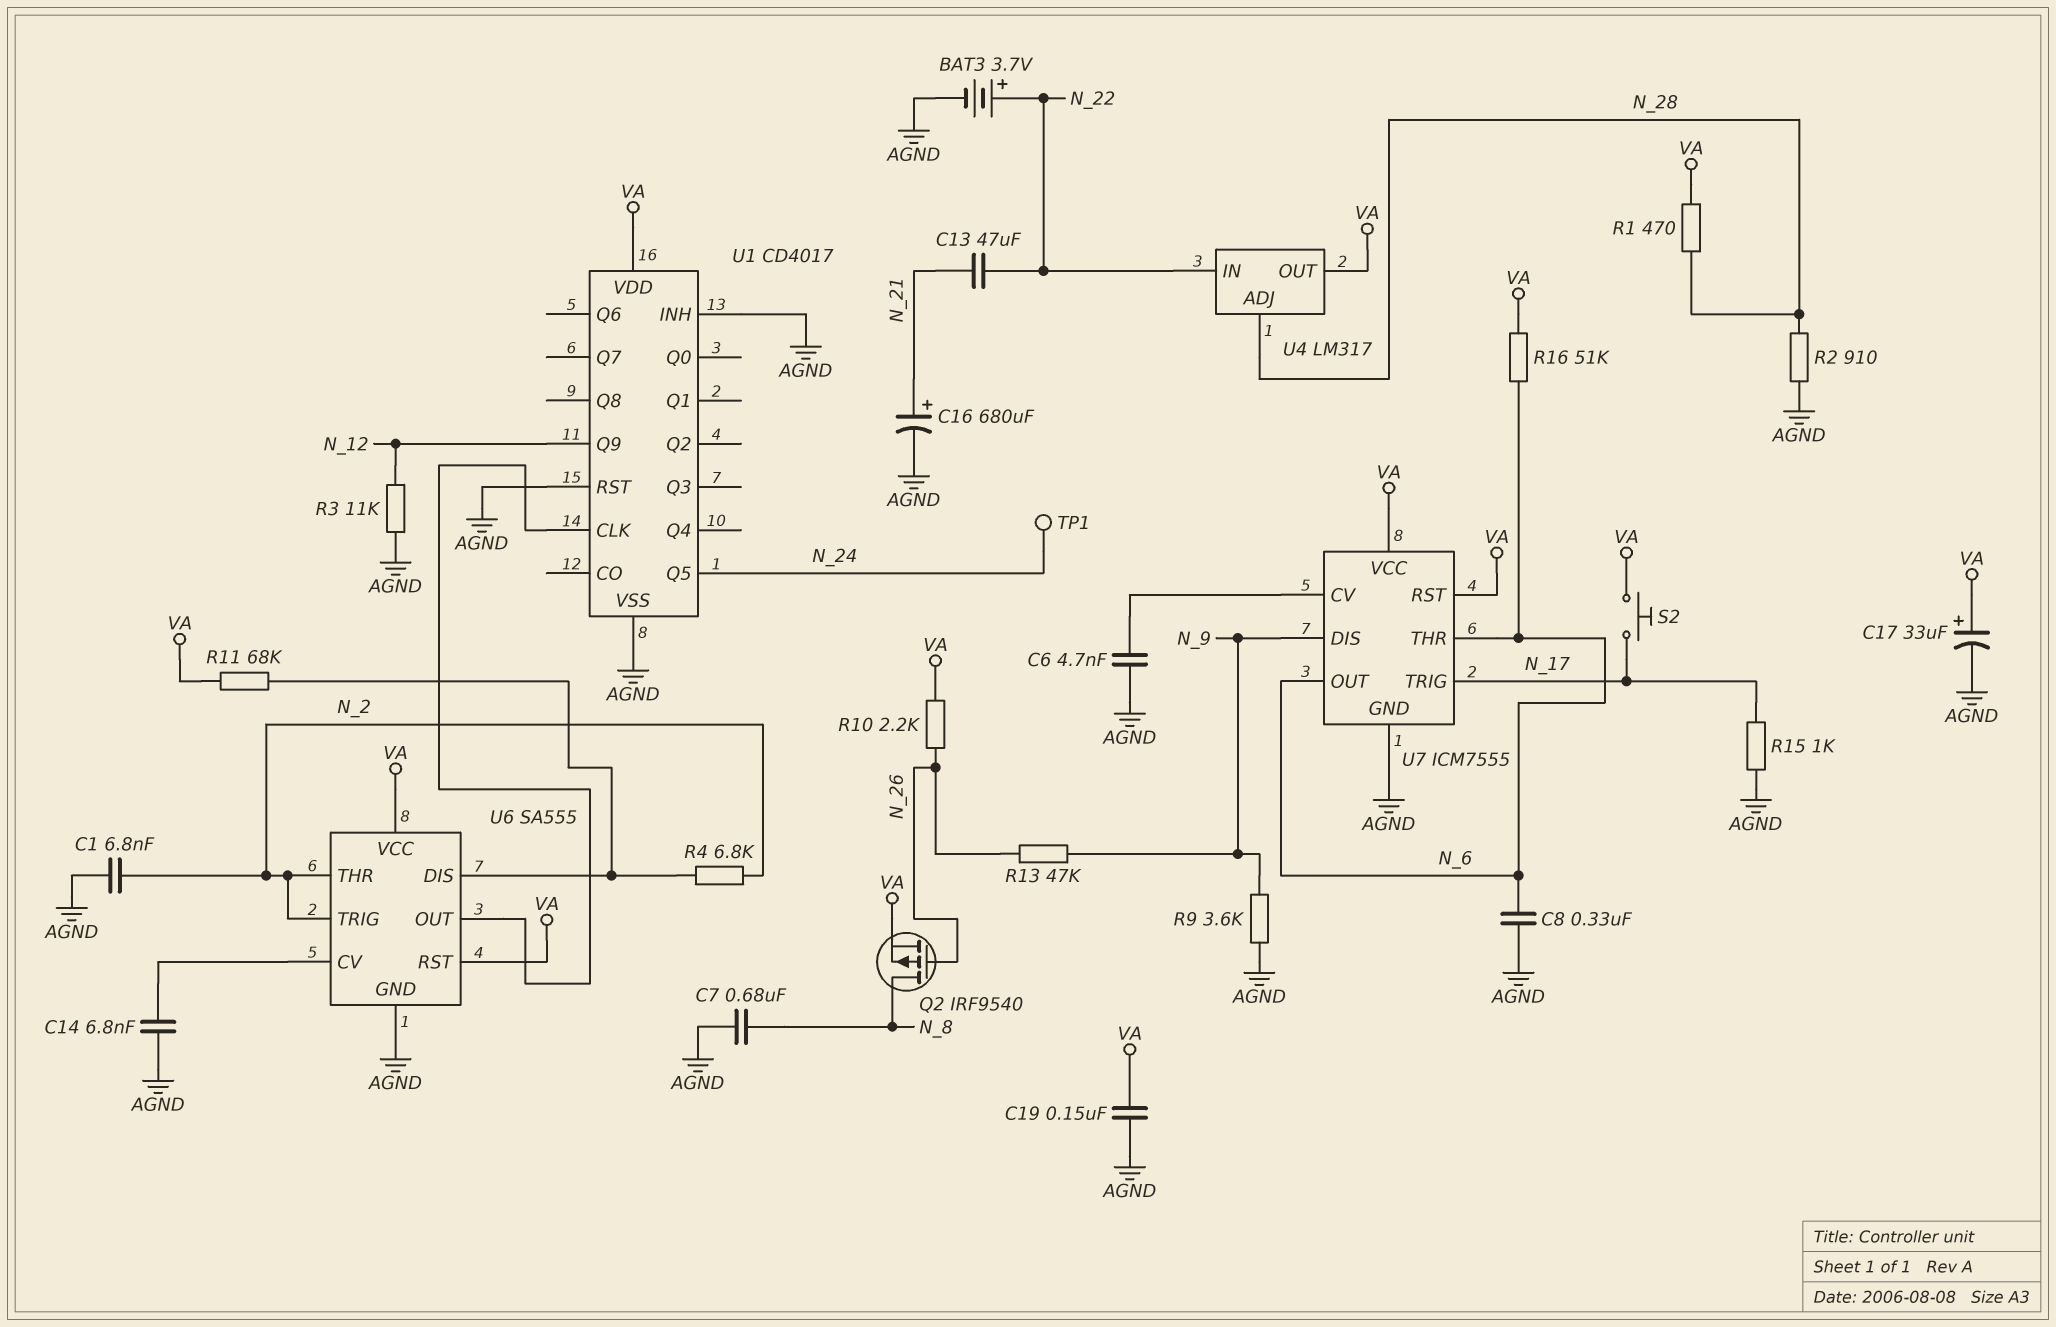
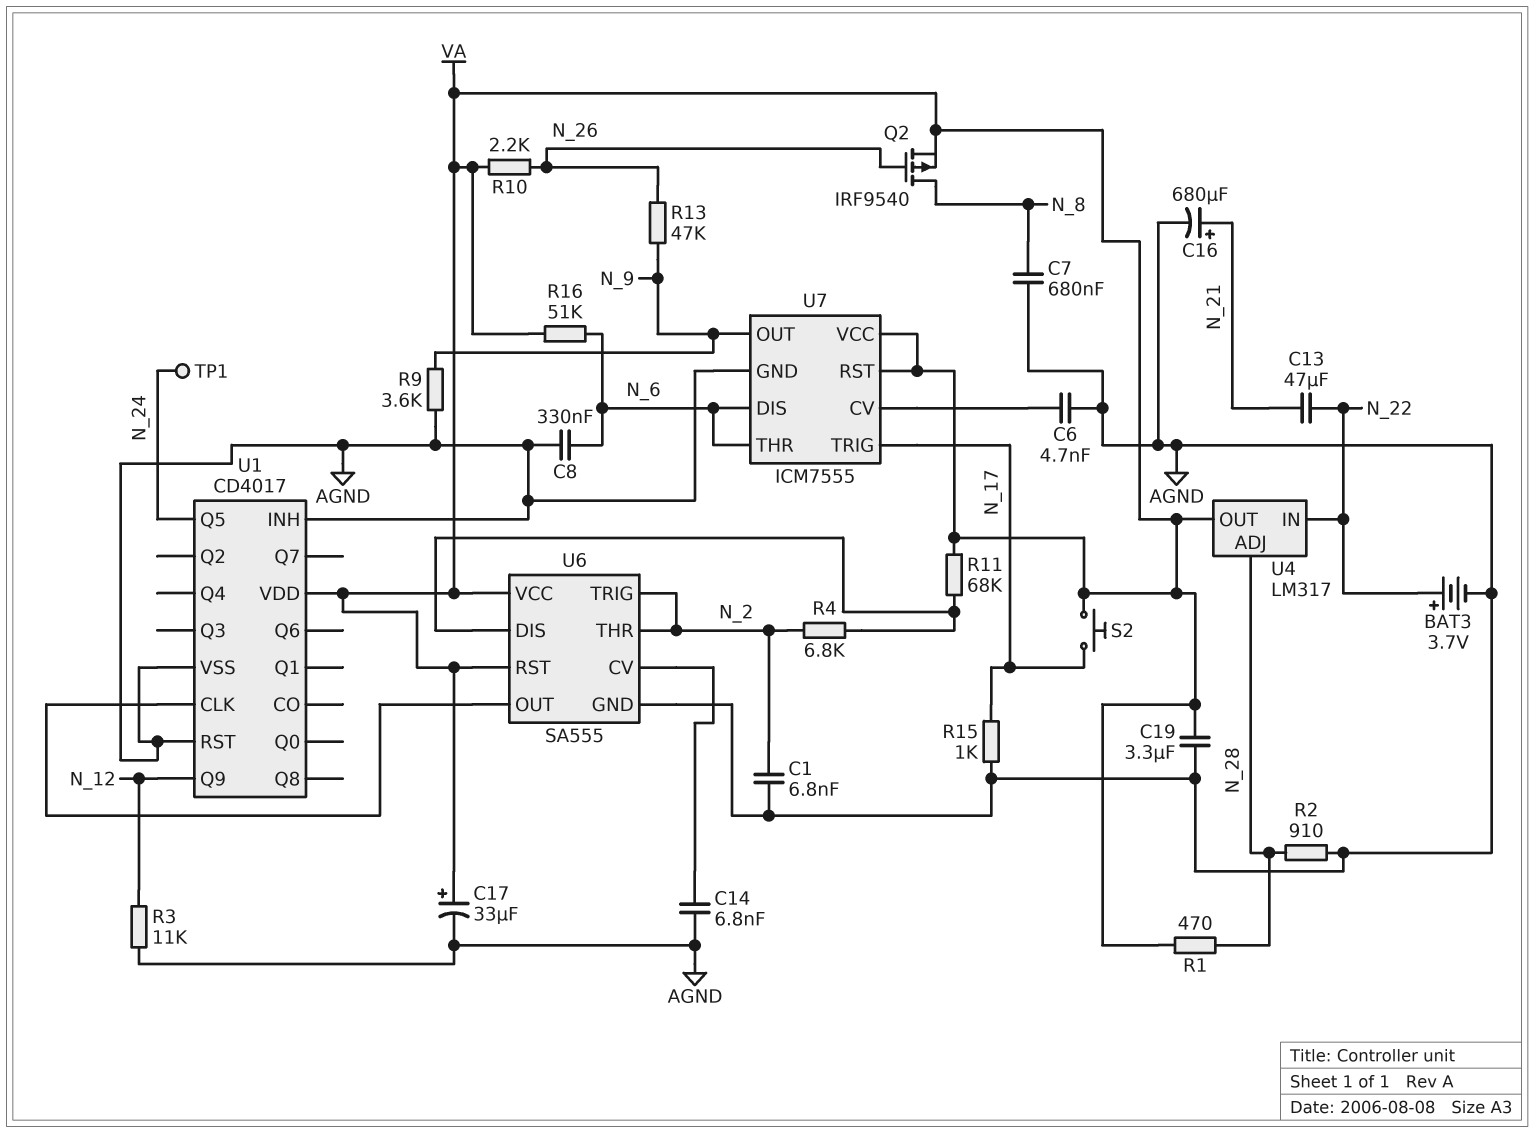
C19: 150nF (AGND, VA) -> 3.3uF (AGND, VA)
U7 pin DIS: N_9 -> N_6
U7 pin OUT: N_6 -> N_9

